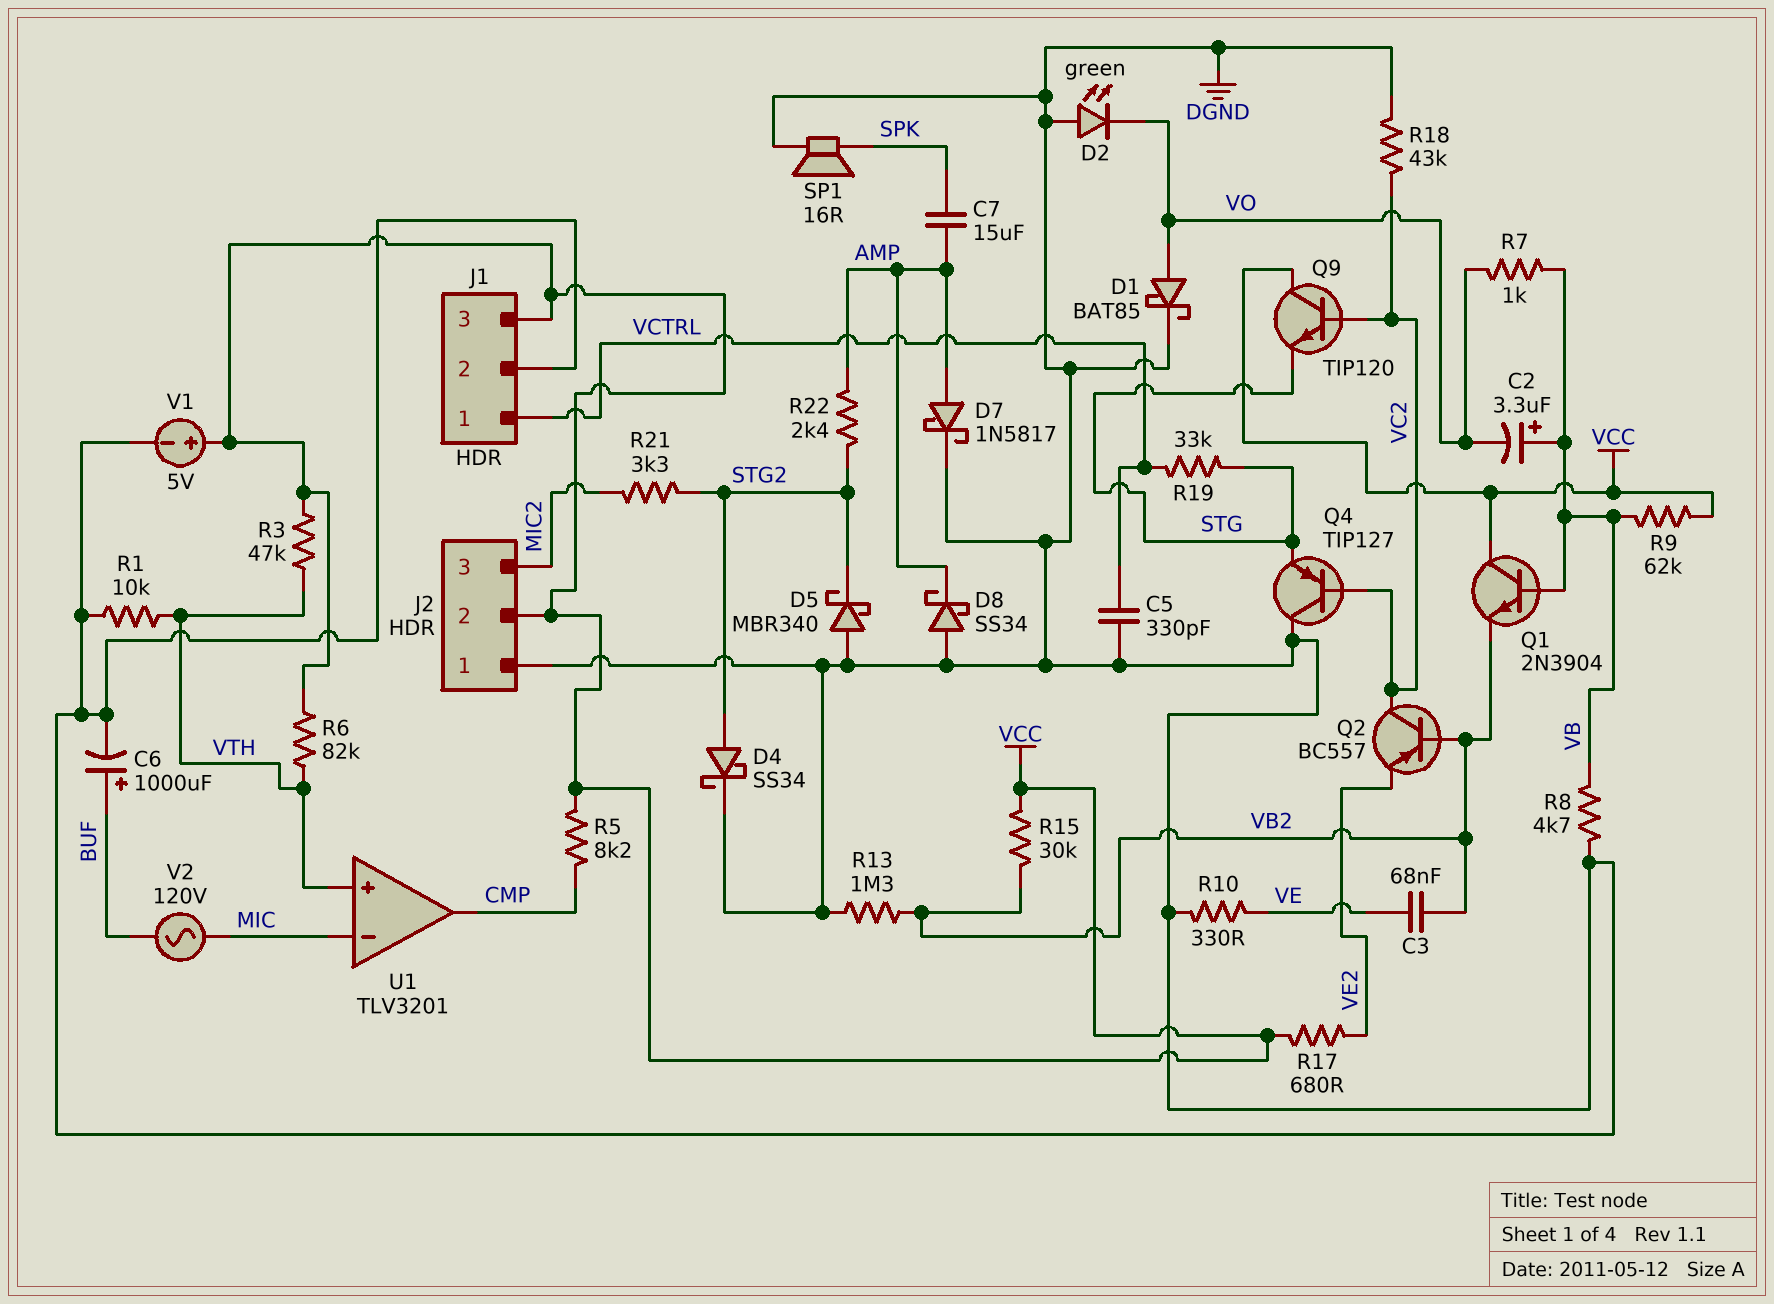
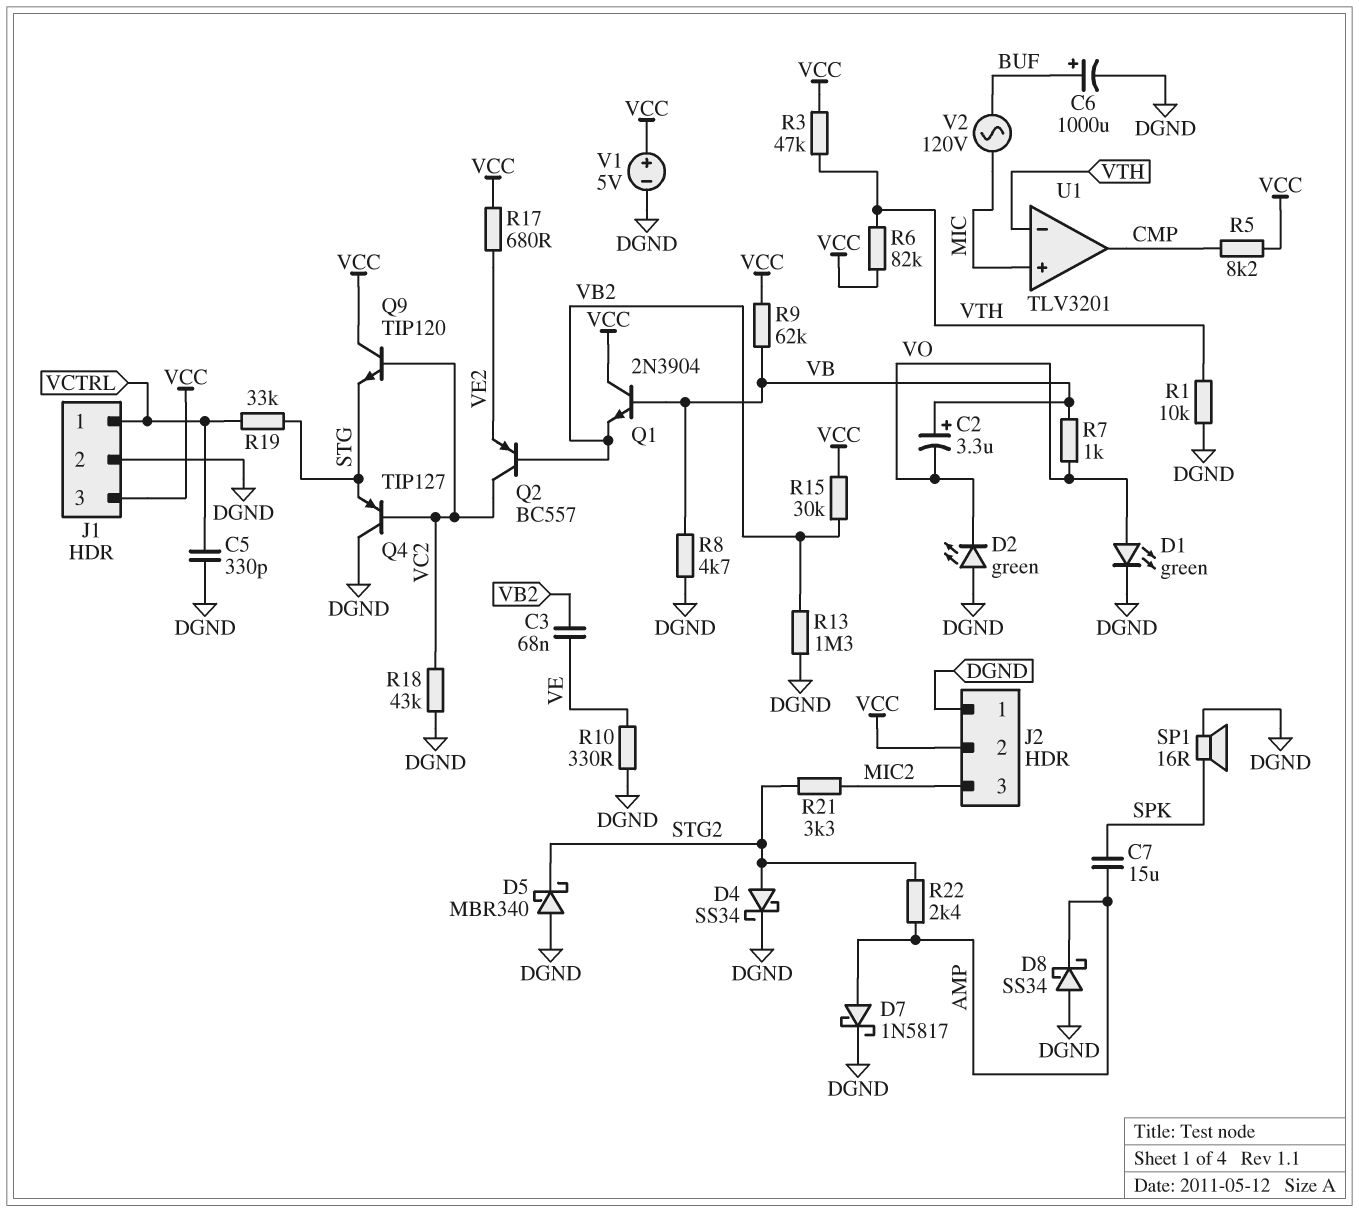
D1: schottky BAT85 (A VO, K DGND) -> LED green (A VO, K DGND)
U1 pin in+: VTH -> MIC
U1 pin in-: MIC -> VTH

